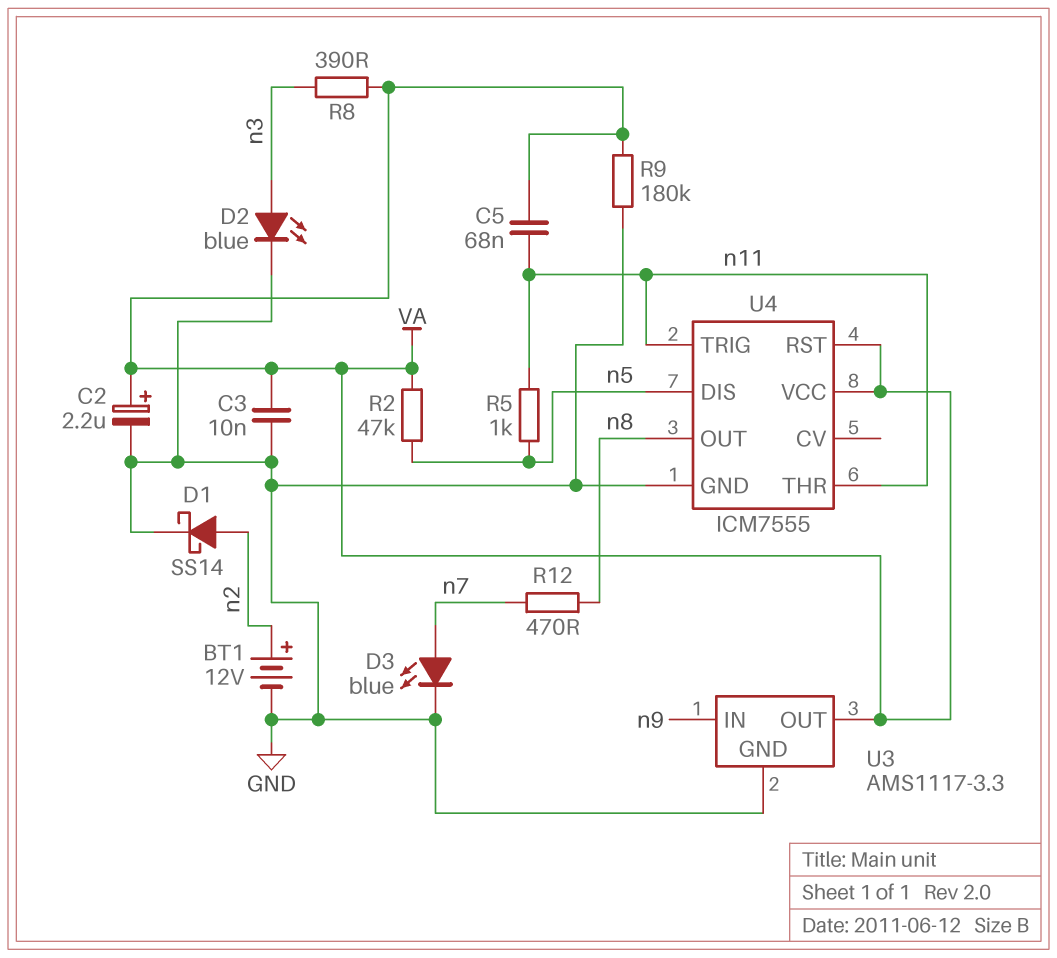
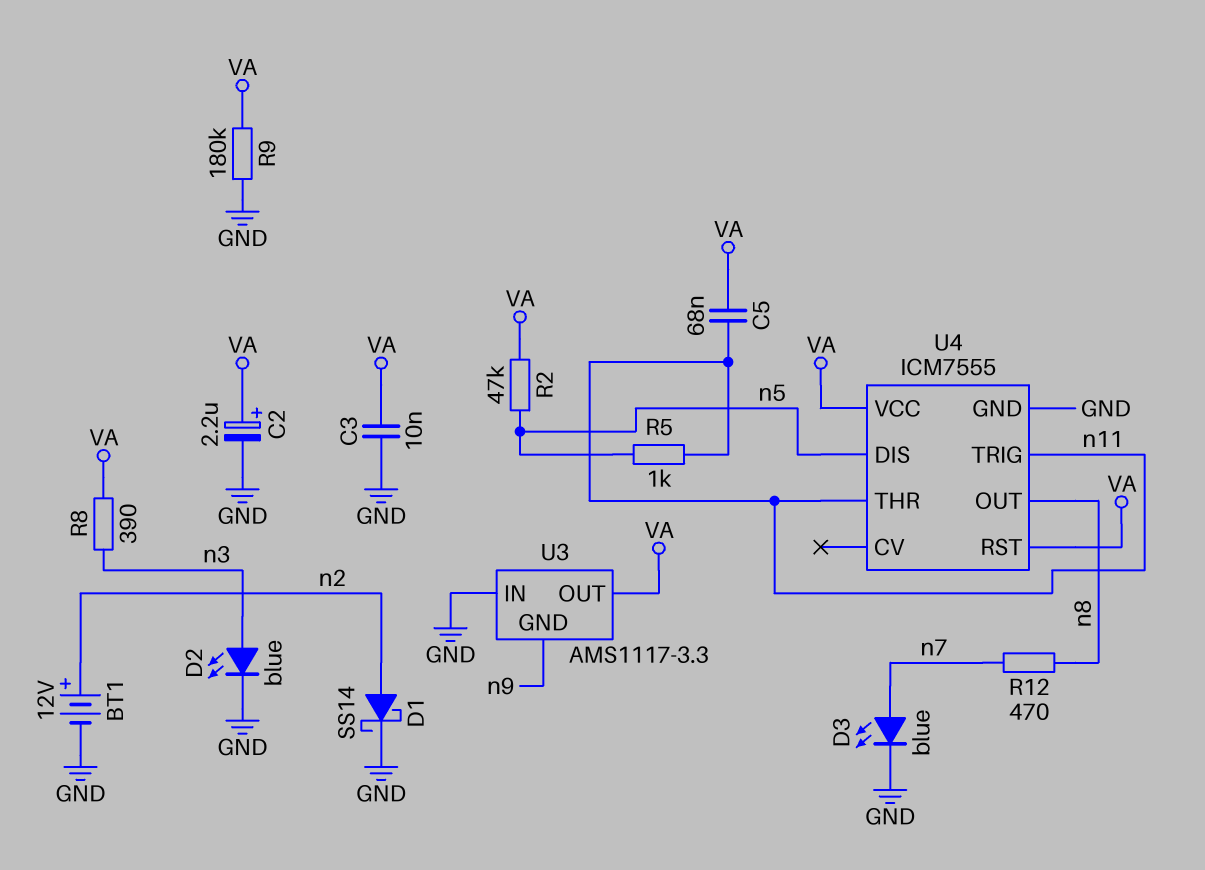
U3 pin GND: GND -> n9
U3 pin IN: n9 -> GND

